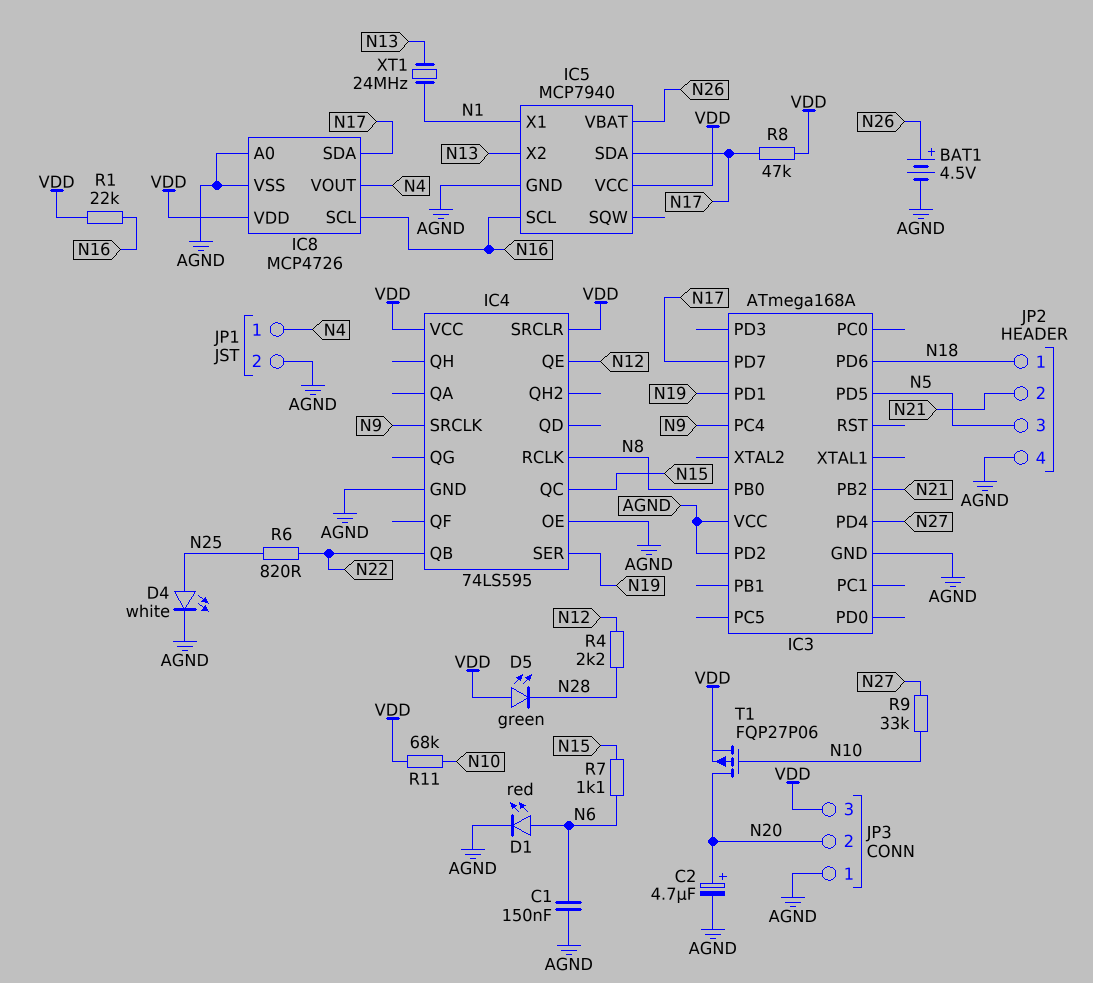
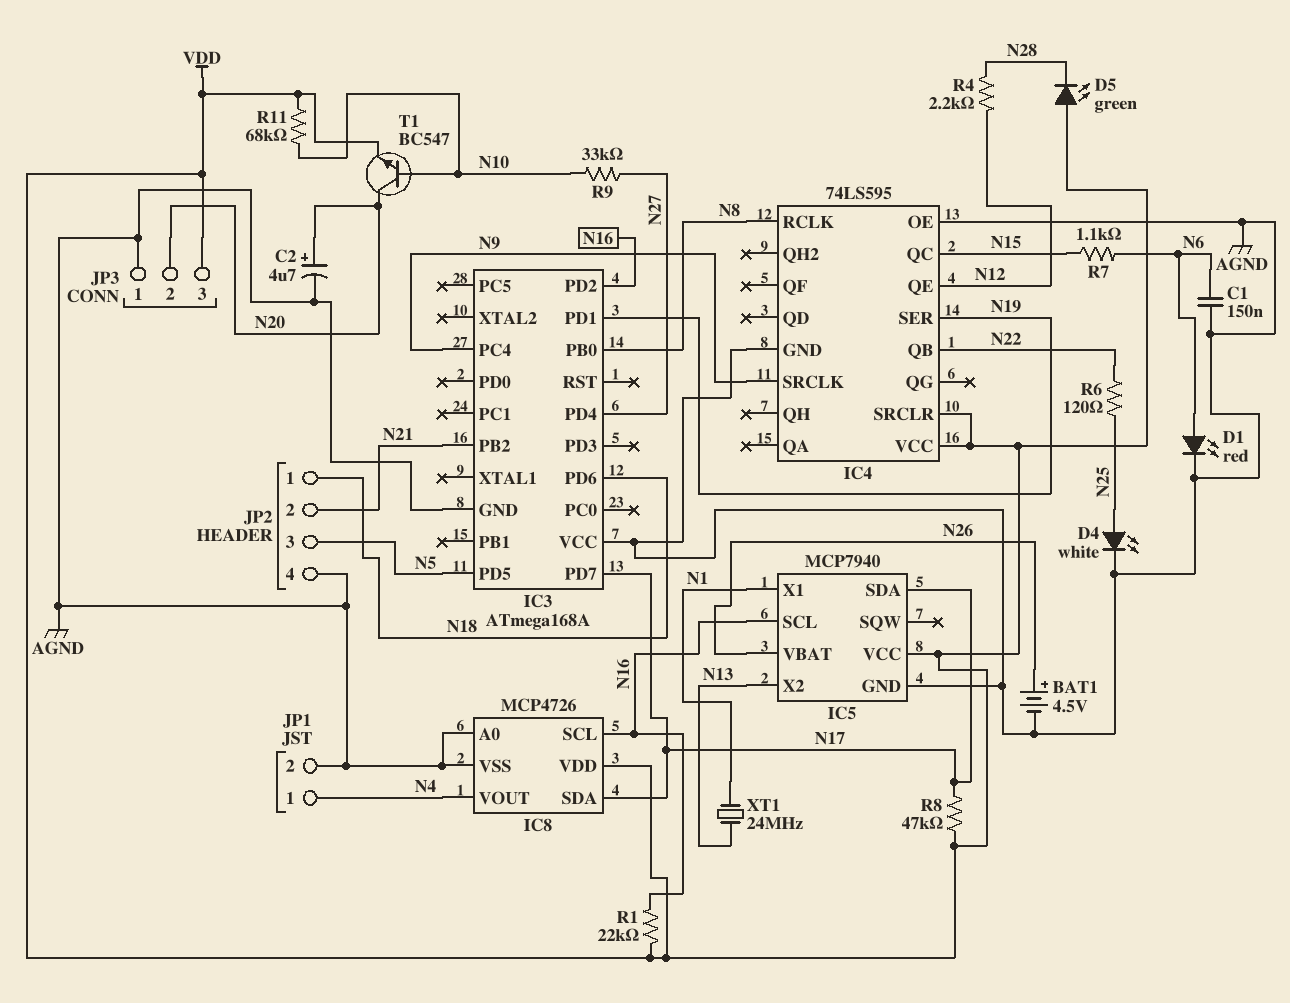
IC3 pin PD2: AGND -> N16
R6: 820 (N22, N25) -> 120 (N22, N25)
T1: PMOS FQP27P06 (G N10, D N20, S VDD) -> NPN BC547 (B N10, C N20, E VDD)

